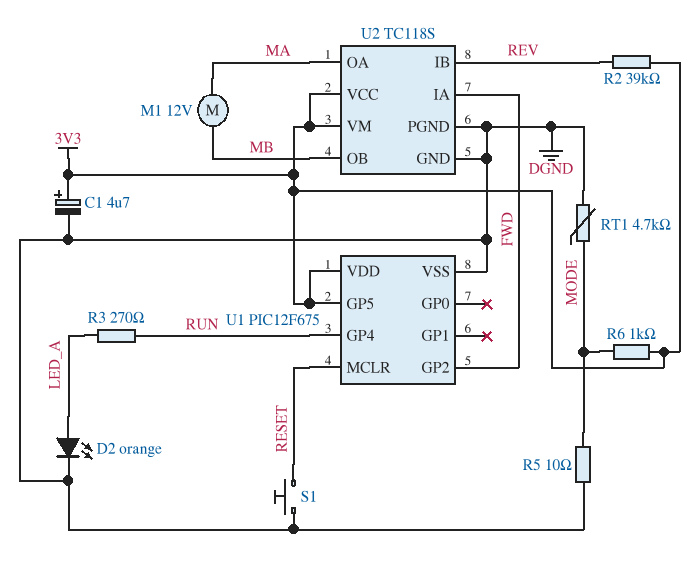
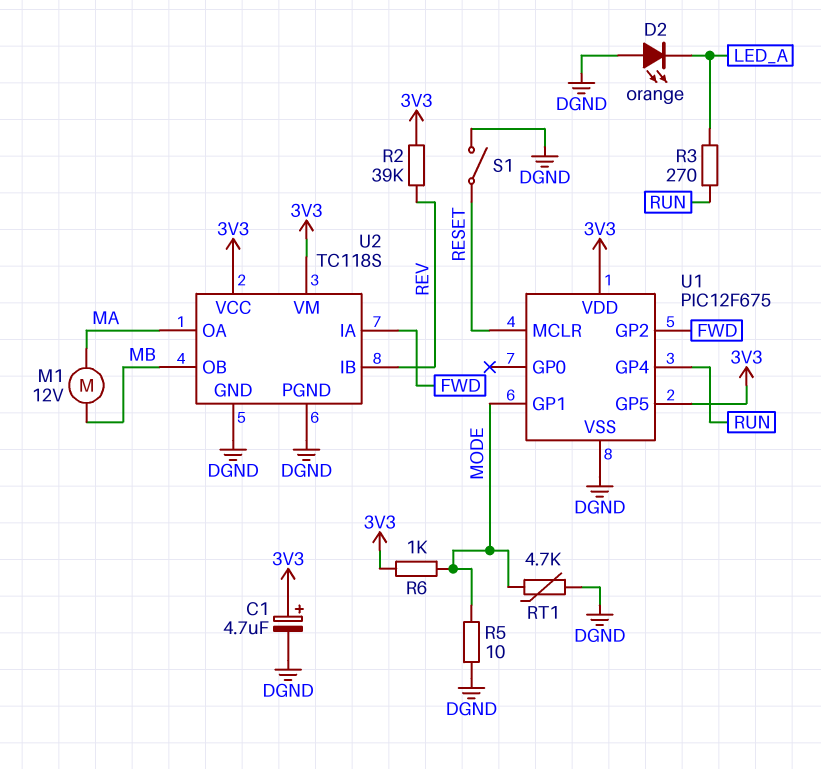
D2: LED orange (A LED_A, K DGND) -> LED orange (A DGND, K LED_A)
S1: button (DGND, RESET) -> switch (DGND, RESET)
U1 pin GP1: none -> MODE

